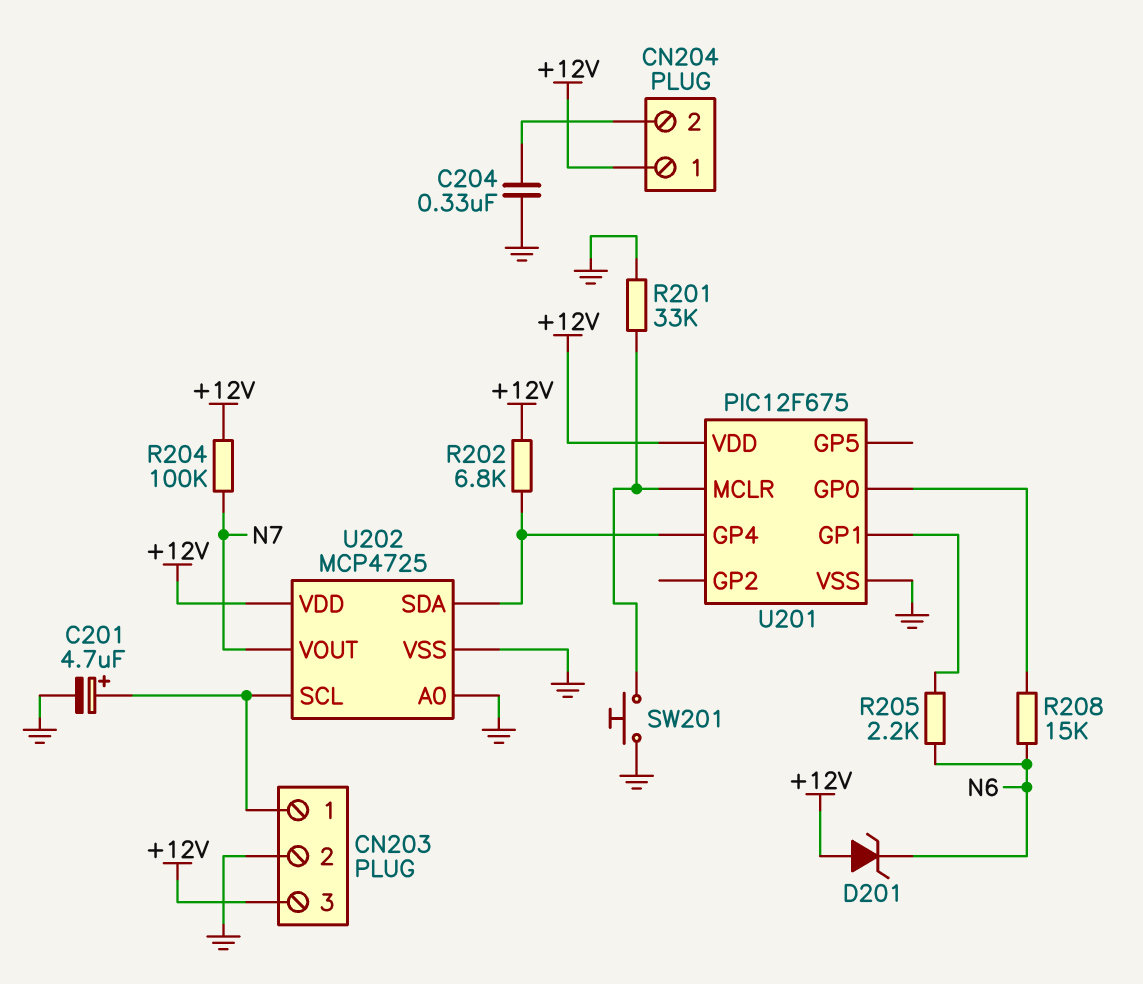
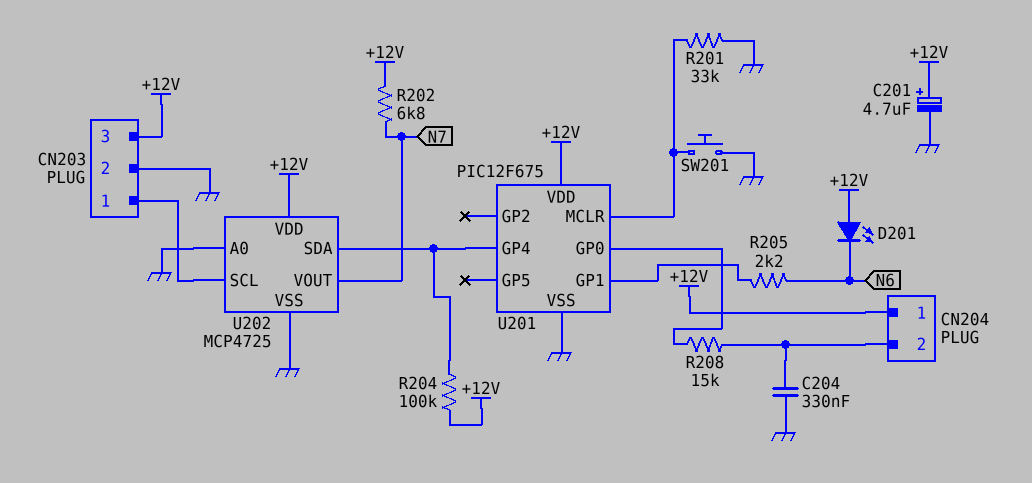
C201: 4.7uF (plus CN203/1, minus GND) -> 4.7uF (plus +12V, minus GND)
D201: zener (A +12V, K N6) -> LED (A +12V, K N6)
R202: 6.8k (+12V, U201/GP4) -> 6.8k (+12V, N7)
R204: 100k (+12V, N7) -> 100k (+12V, U201/GP4)
R208: 15k (N6, U201/GP0) -> 15k (CN204/2, U201/GP0)

